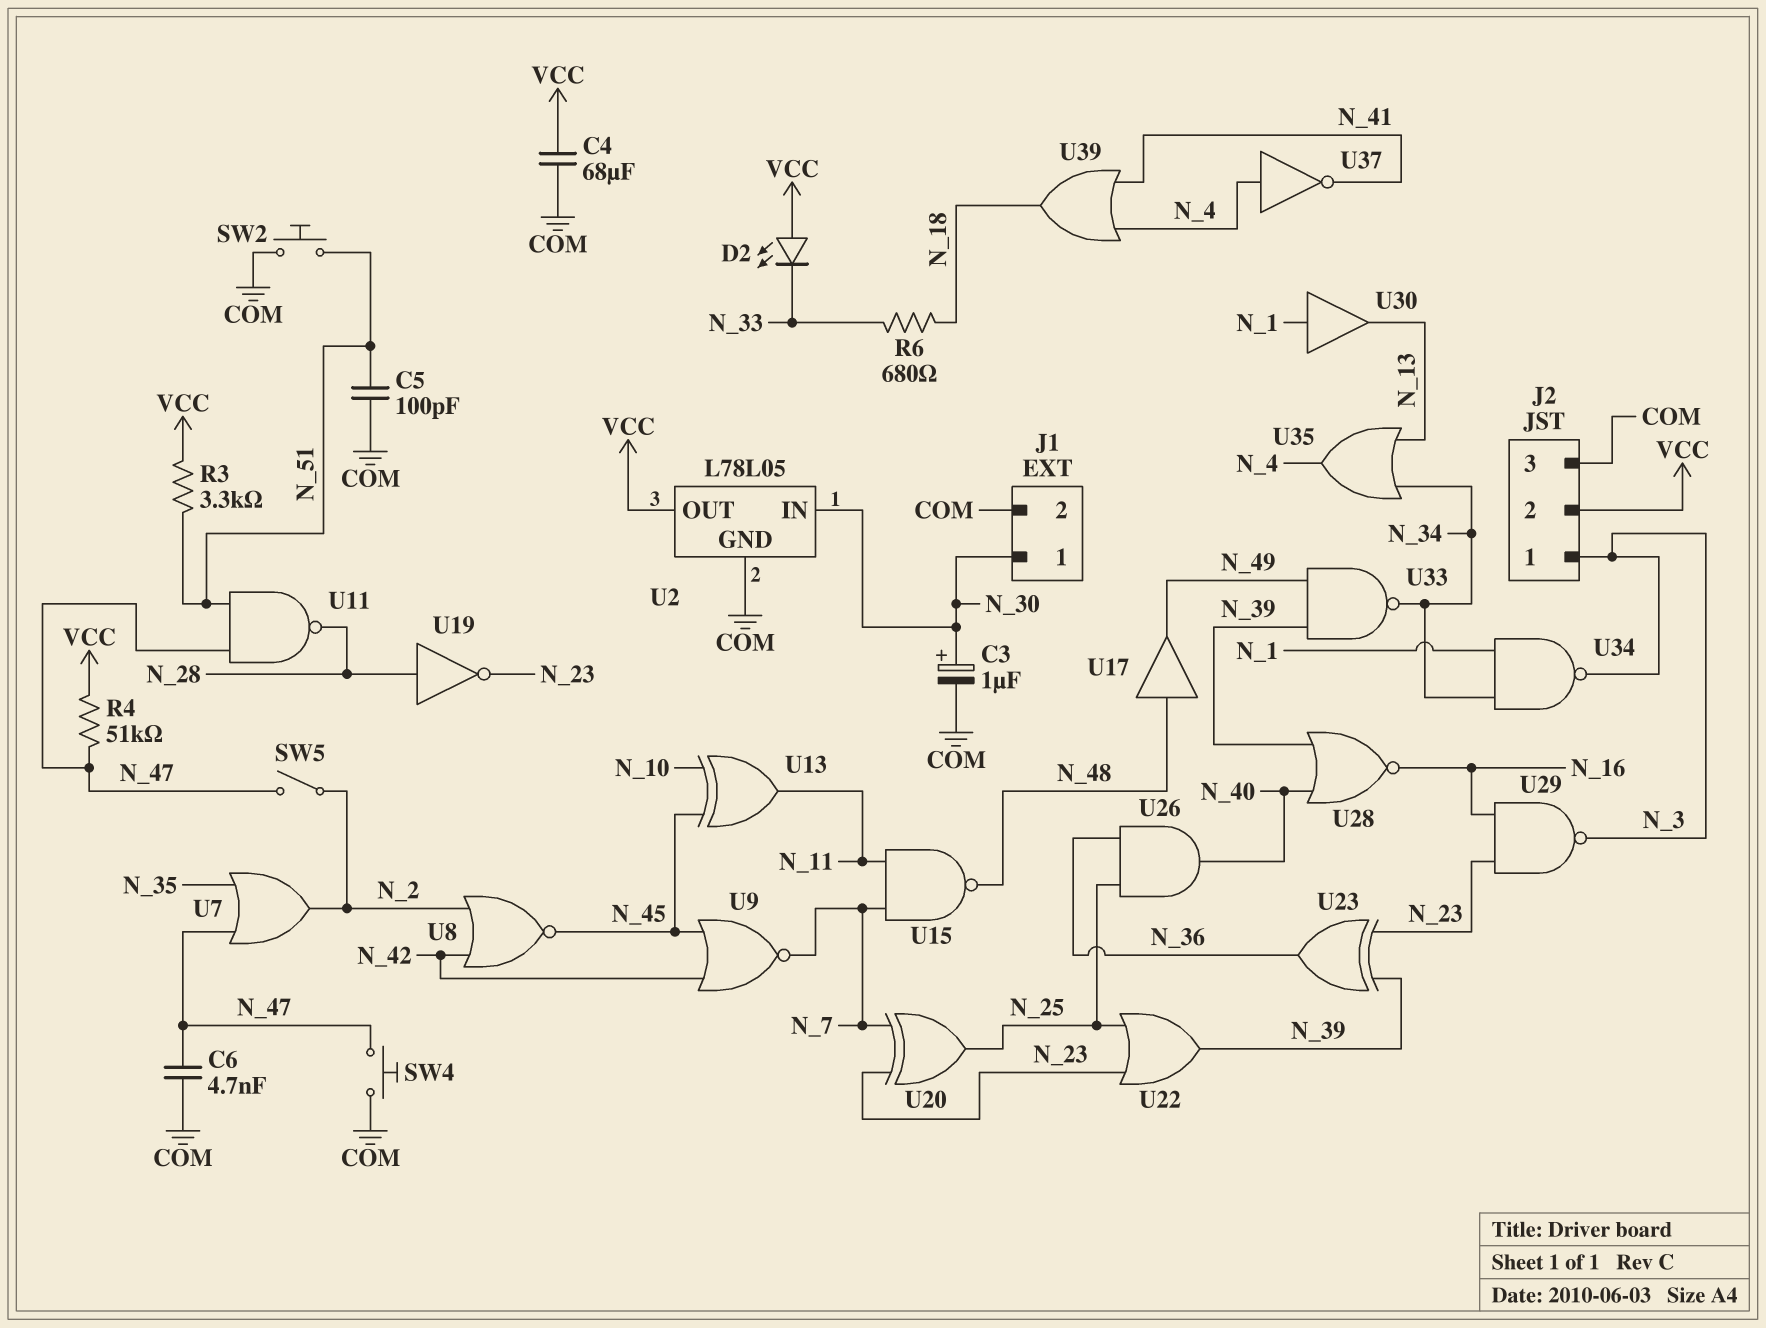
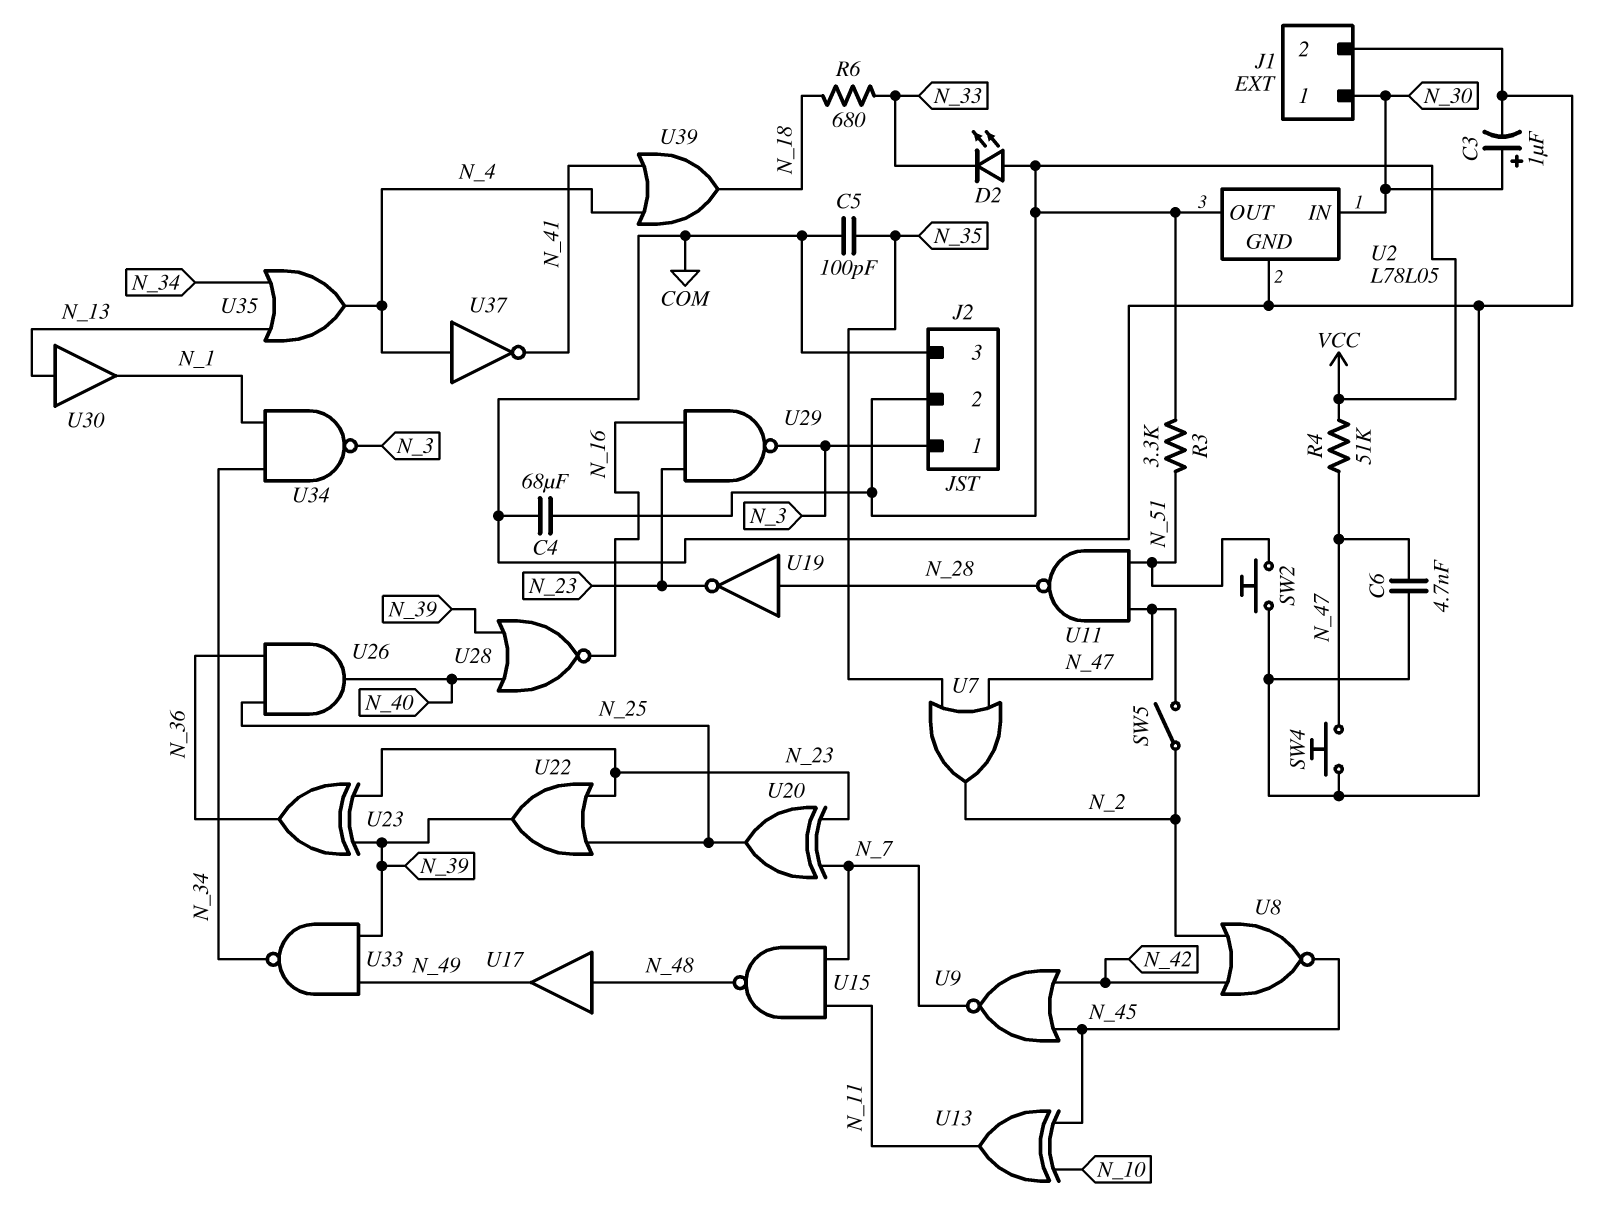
C5: 100pF (COM, N_51) -> 100pF (COM, N_35)
U30: buffer (in N_1, out N_13) -> buffer (in N_13, out N_1)

